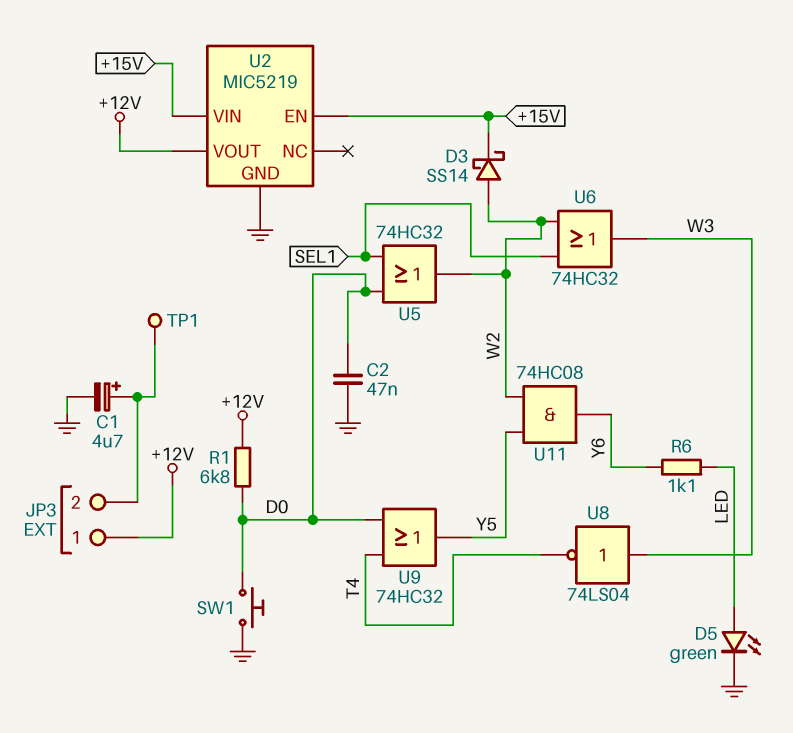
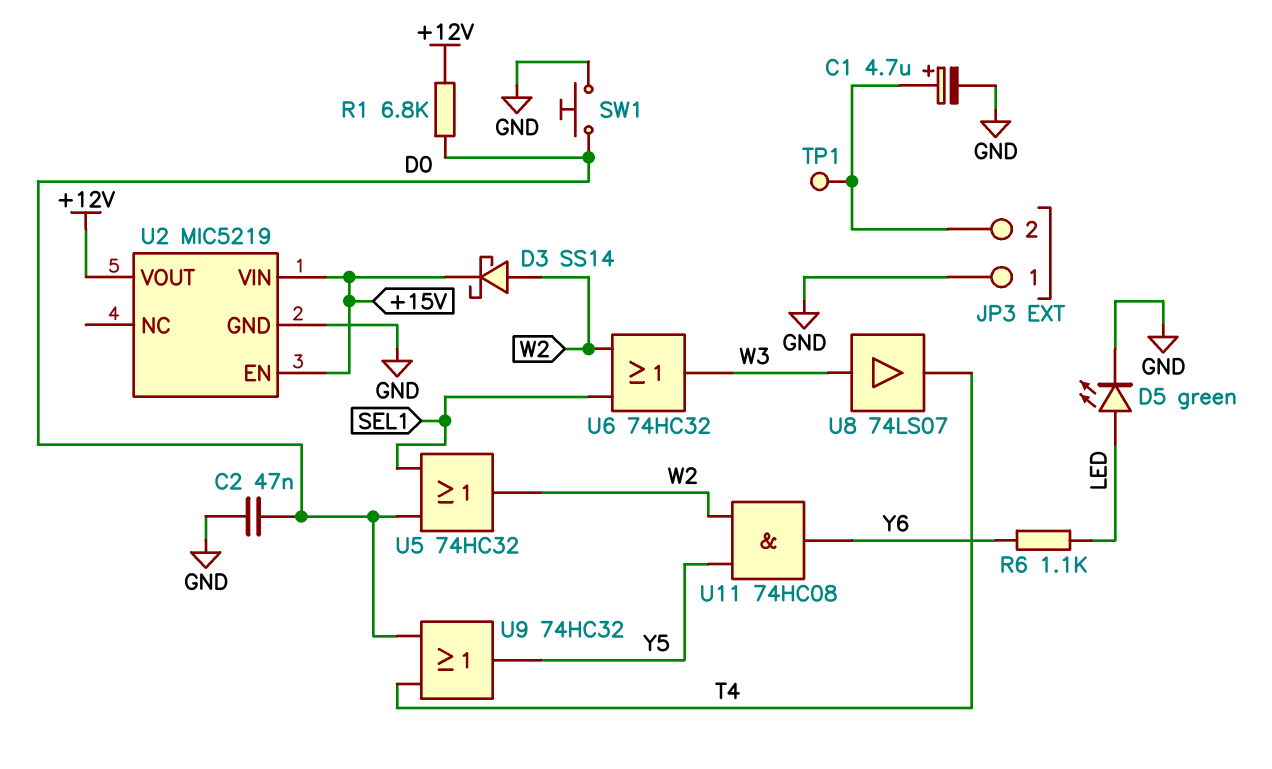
JP3 pin 1: +12V -> GND
U8: NOT 74LS04 (in W3, out T4) -> buffer 74LS07 (in W3, out T4)

